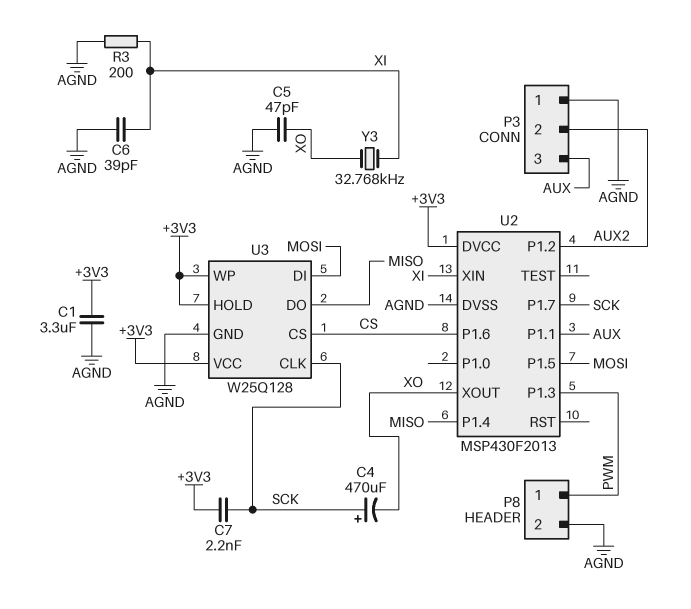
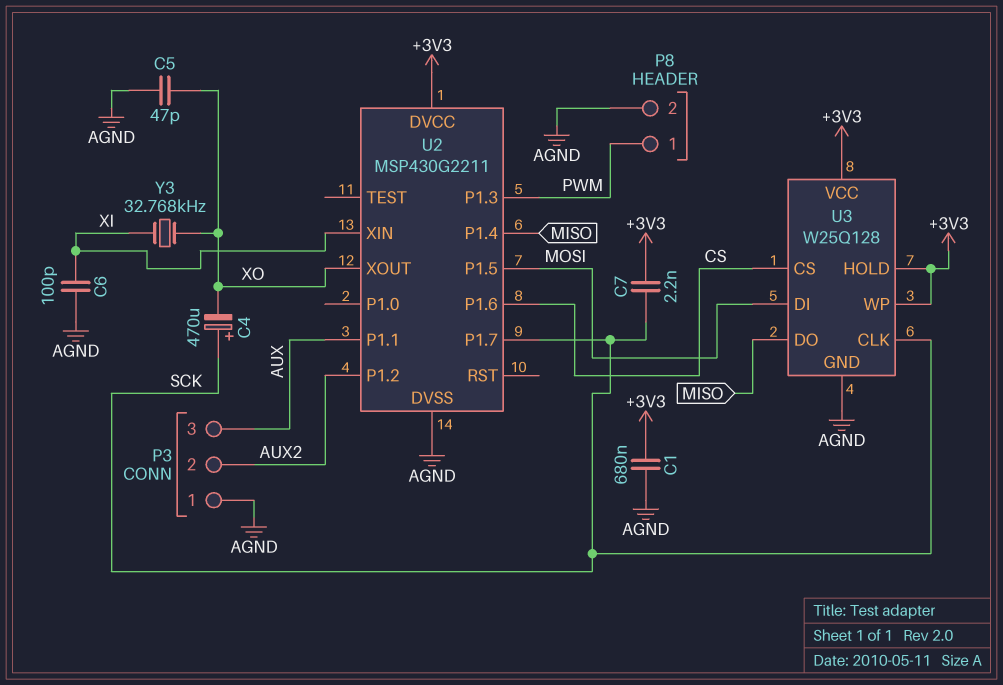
C1: 3.3uF (+3V3, AGND) -> 680nF (+3V3, AGND)
C6: 39pF (AGND, XI) -> 100pF (AGND, XI)
R3: 200 (AGND, XI) -> none
U2: MSP430F2013 -> MSP430G2211

